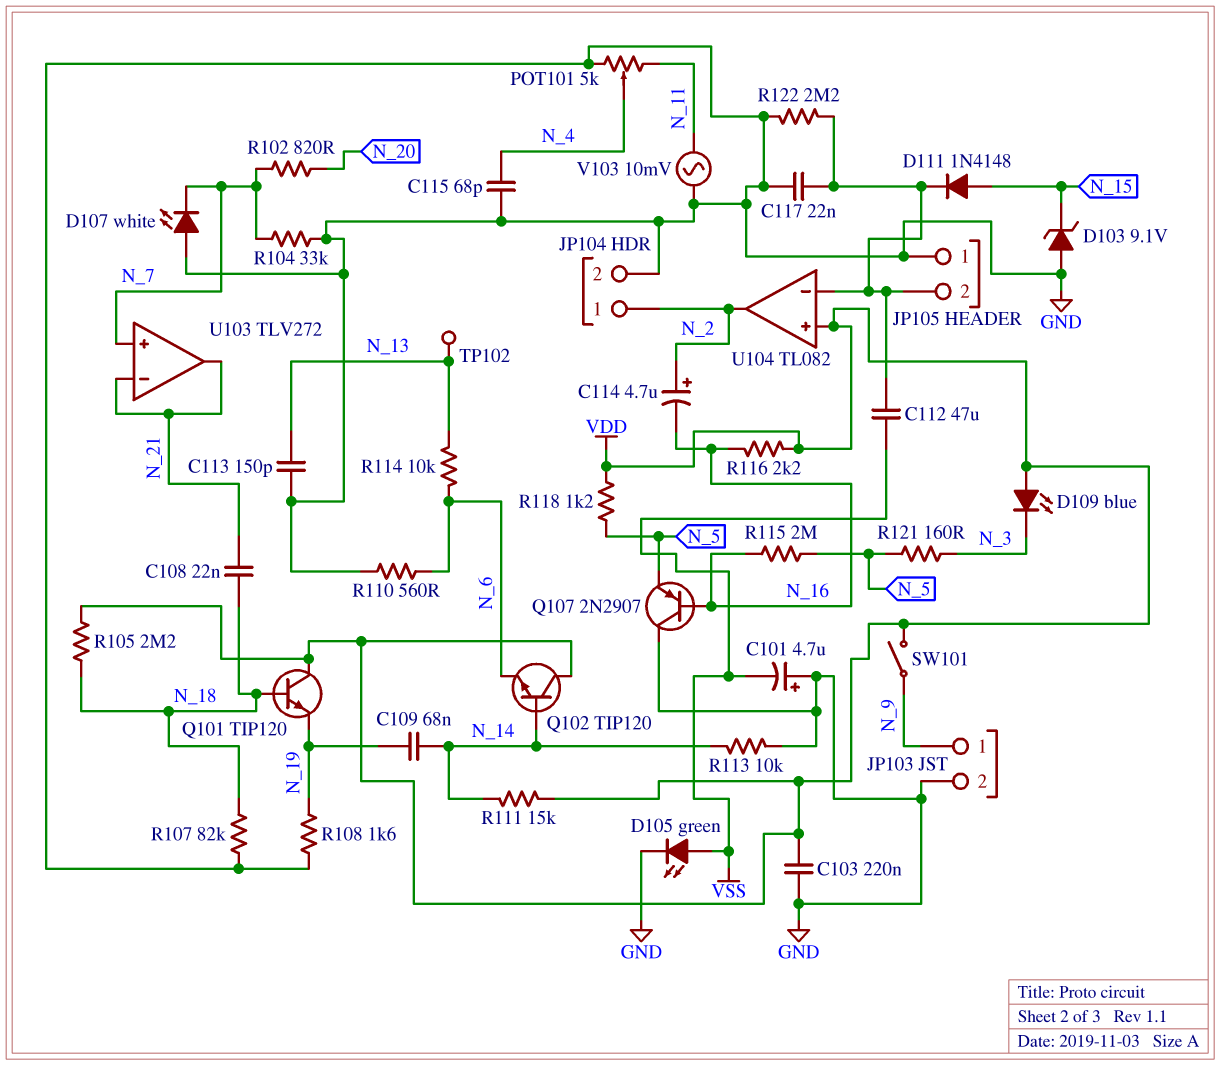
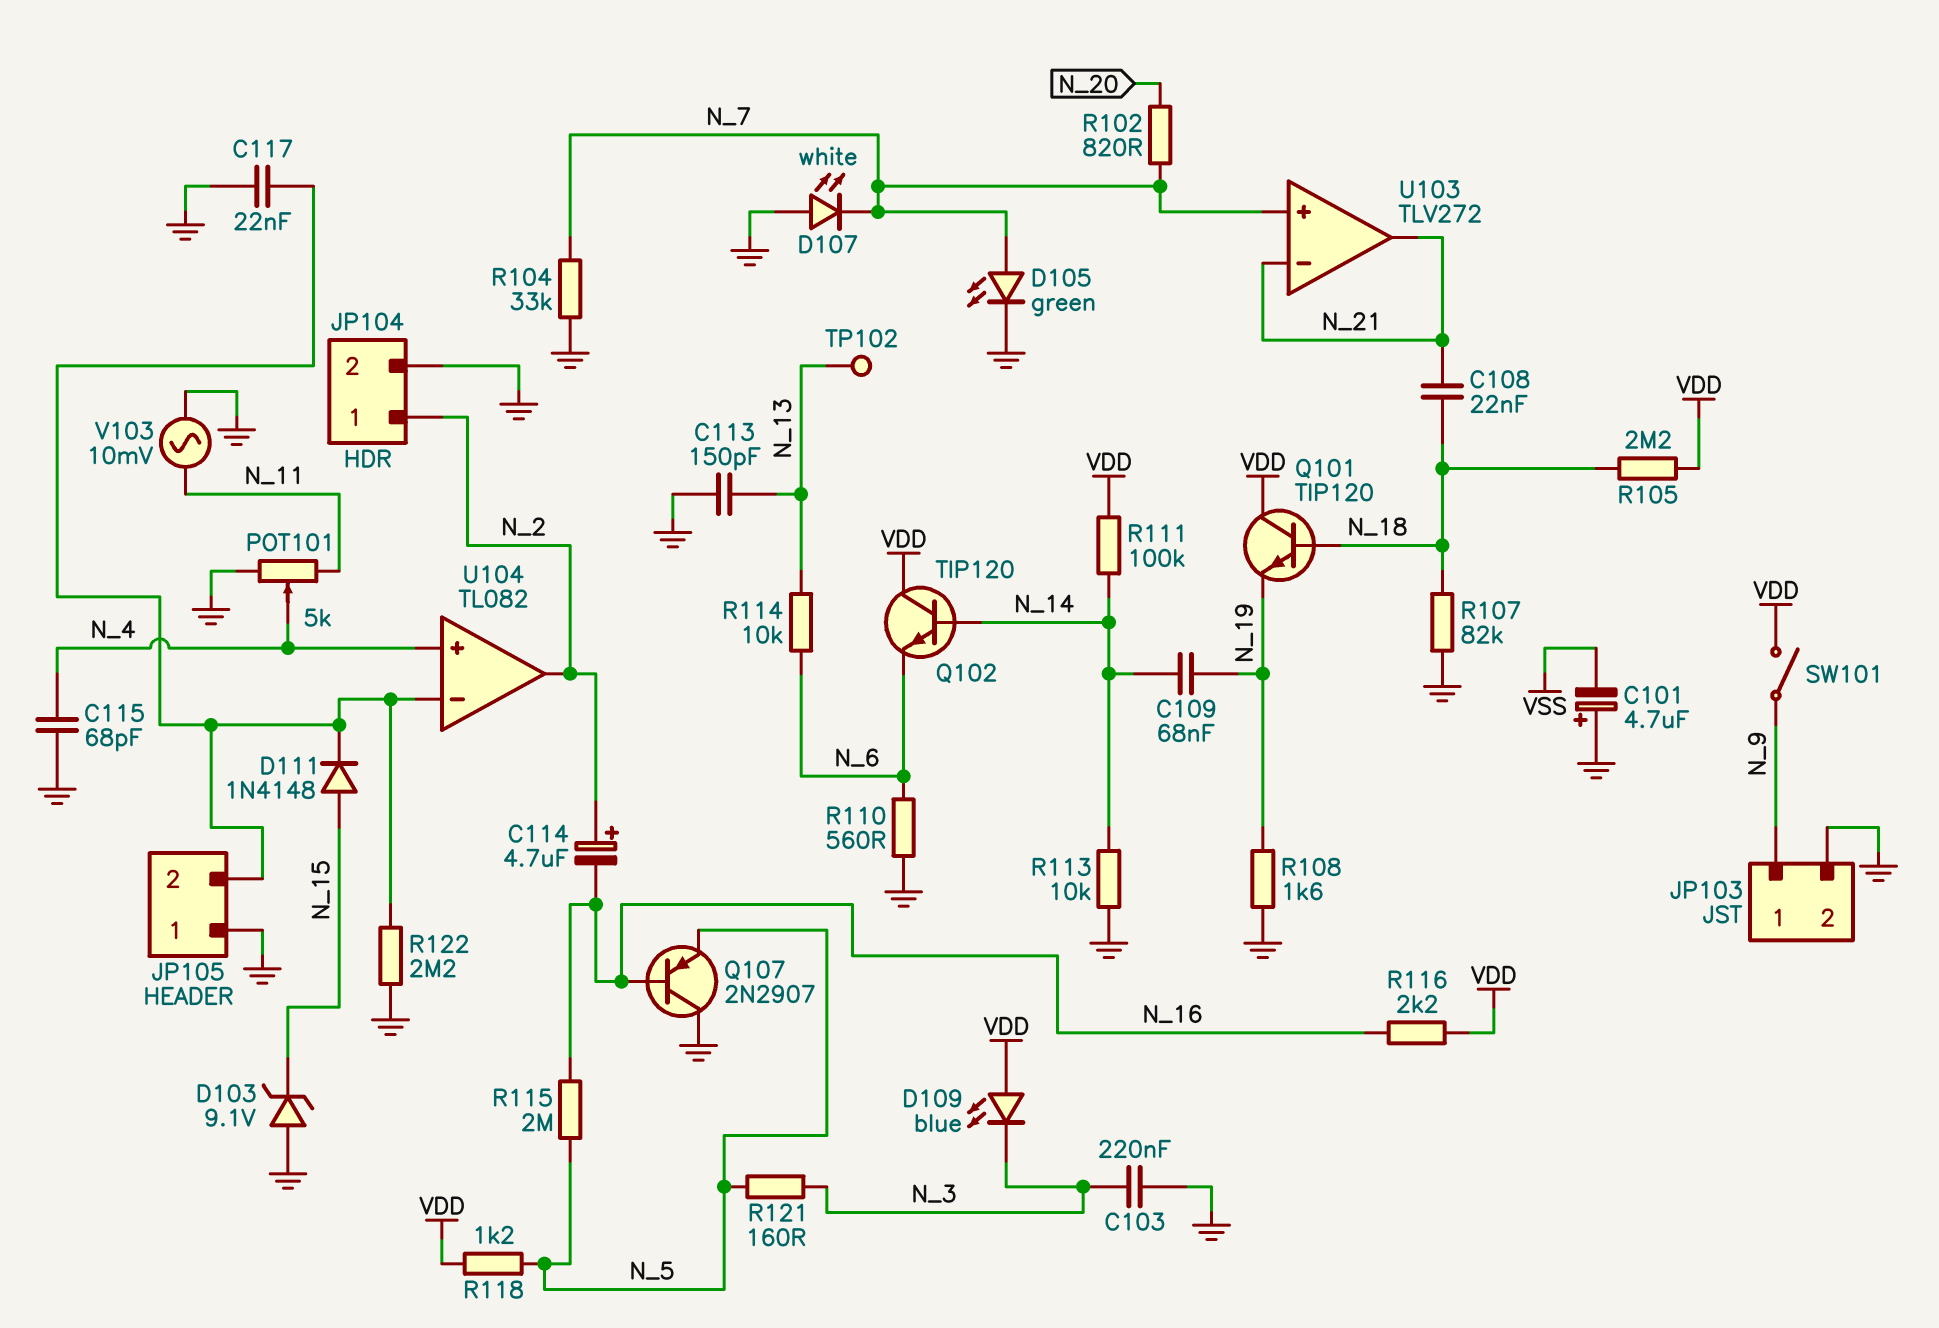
C103: 220nF (GND, VDD) -> 220nF (GND, N_3)
C112: 47uF (JP105/2, VSS) -> none
D105: LED green (A VSS, K GND) -> LED green (A N_7, K GND)
R111: 15k (N_14, VDD) -> 100k (N_14, VDD)
U104 pin in+: VDD -> N_4

